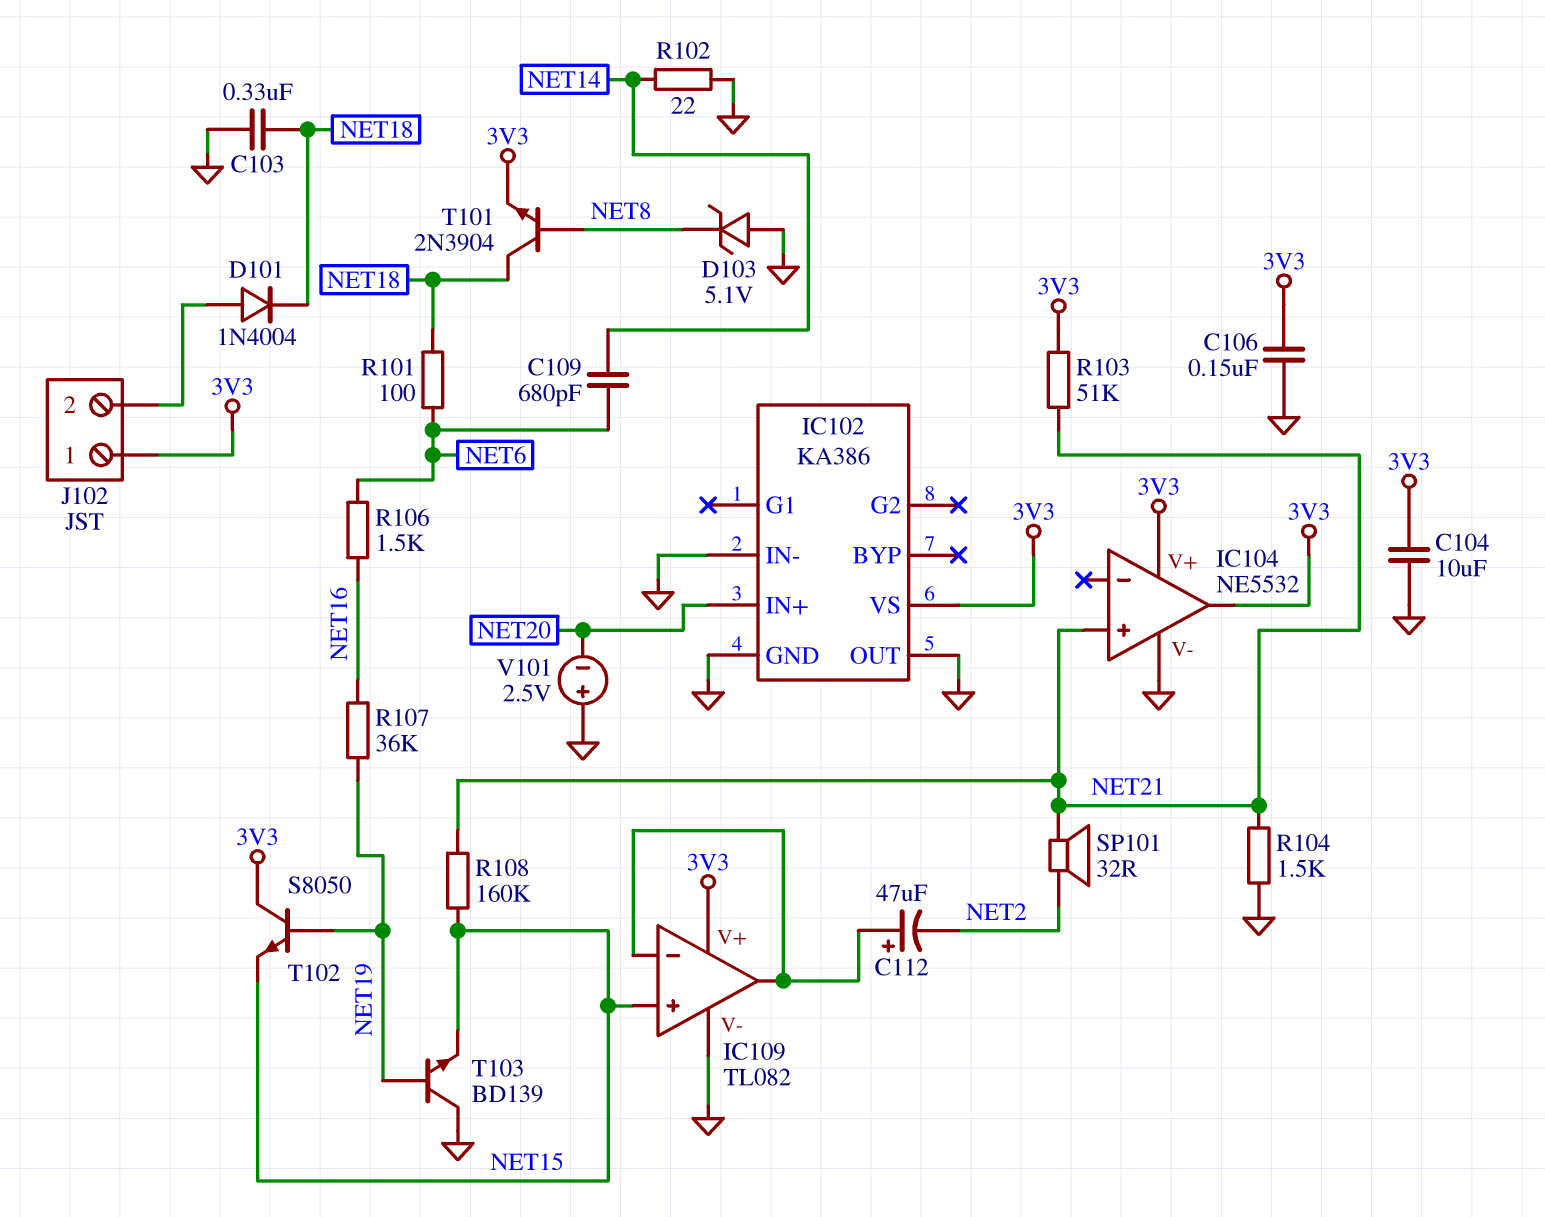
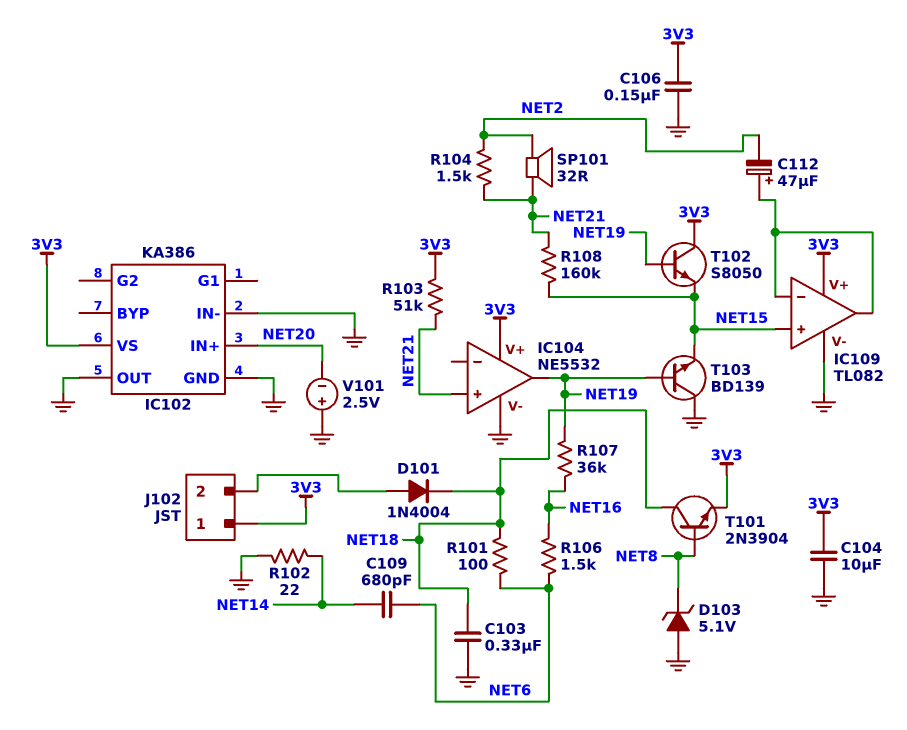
IC104 pin out: 3V3 -> NET19
R104: 1.5k (GND, NET21) -> 1.5k (NET2, NET21)

